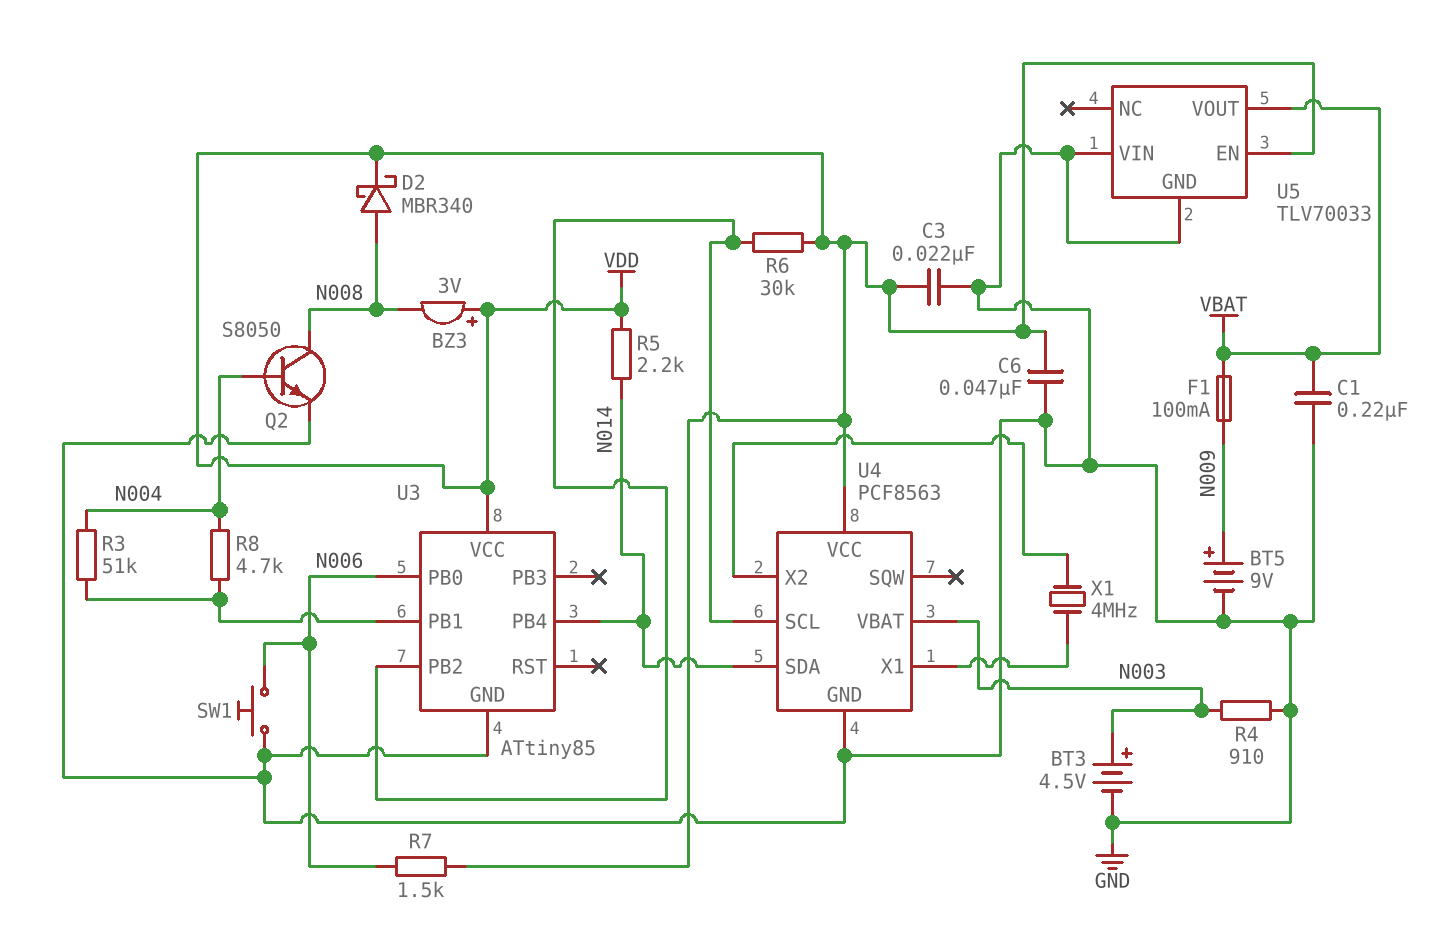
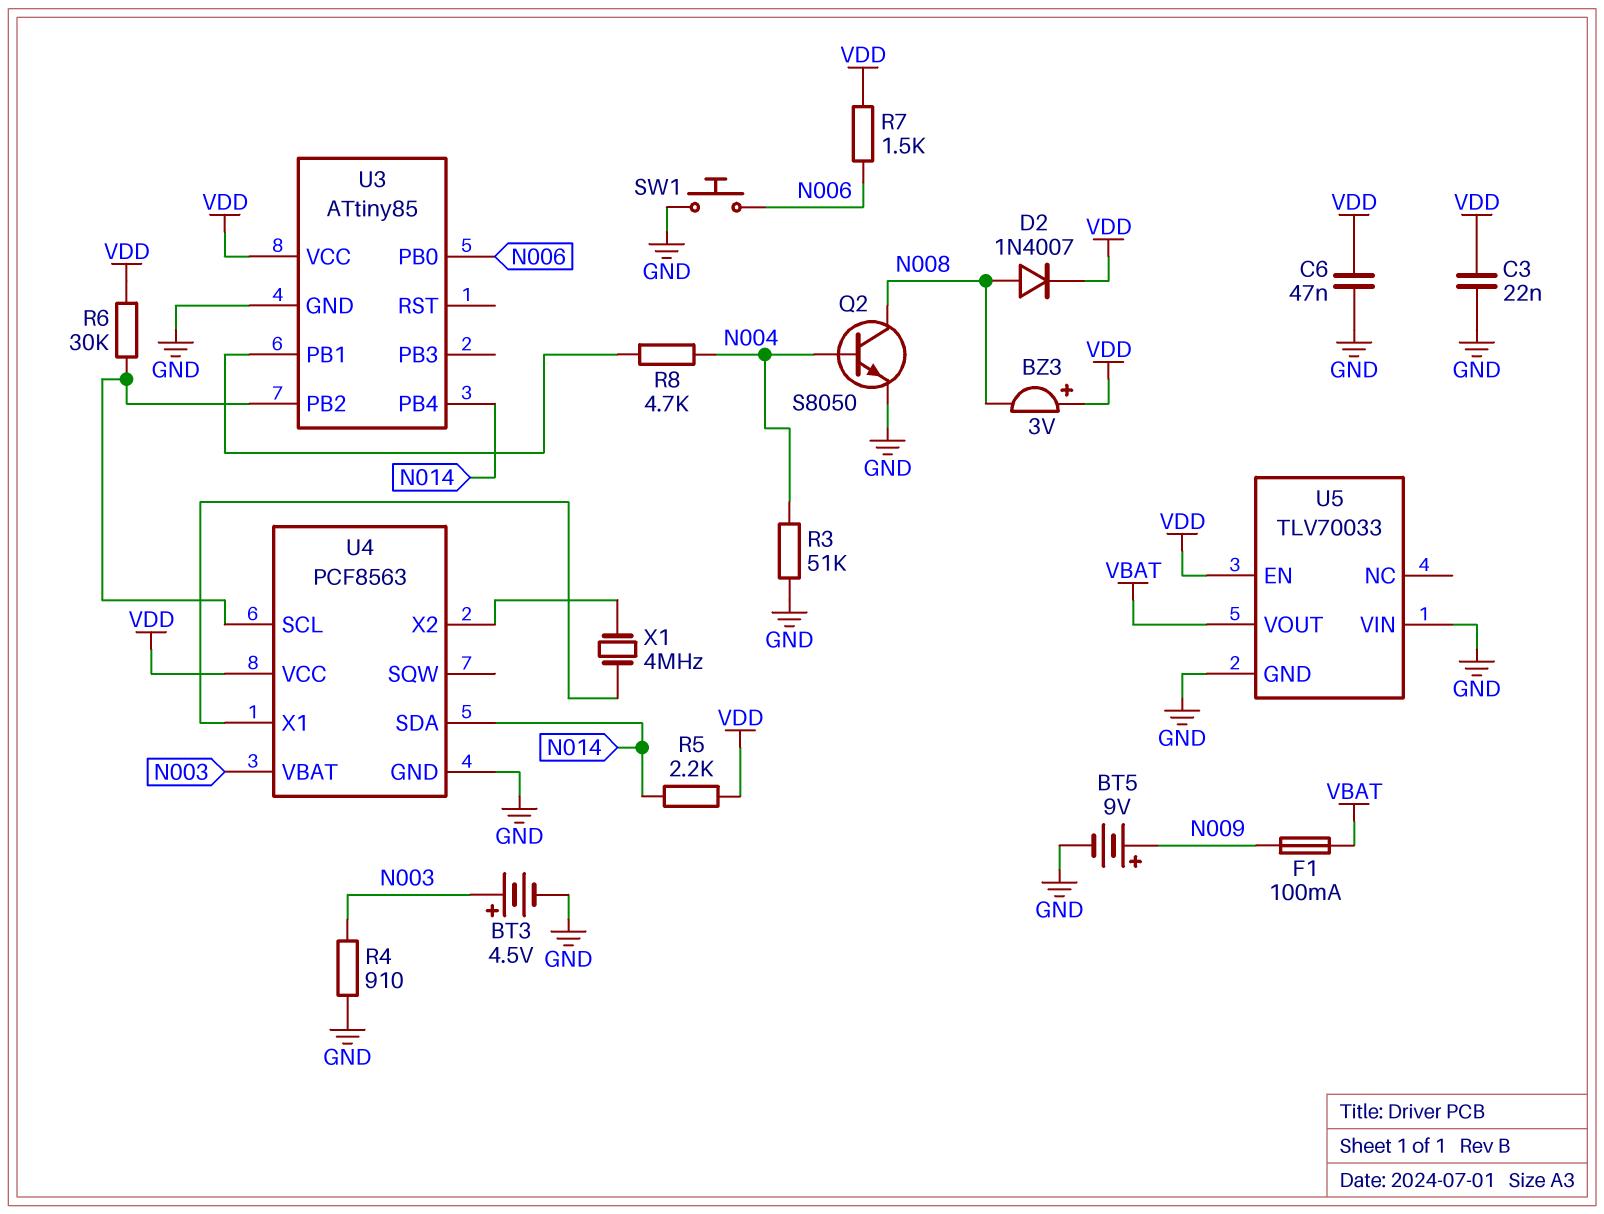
C1: 220nF (GND, VBAT) -> none
D2: schottky MBR340 (A N008, K VDD) -> diode 1N4007 (A N008, K VDD)
R3: 51k (N004, U3/PB1) -> 51k (GND, N004)

